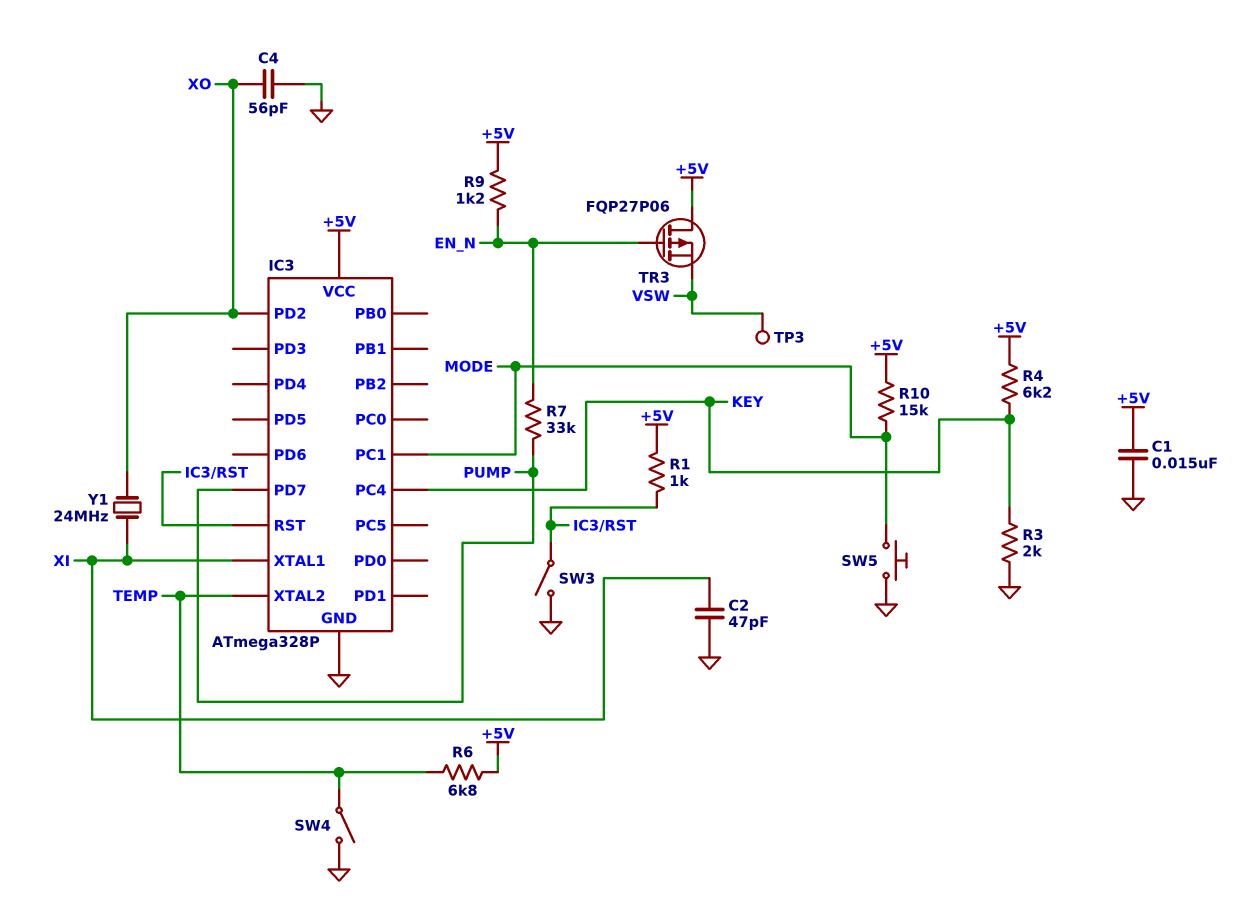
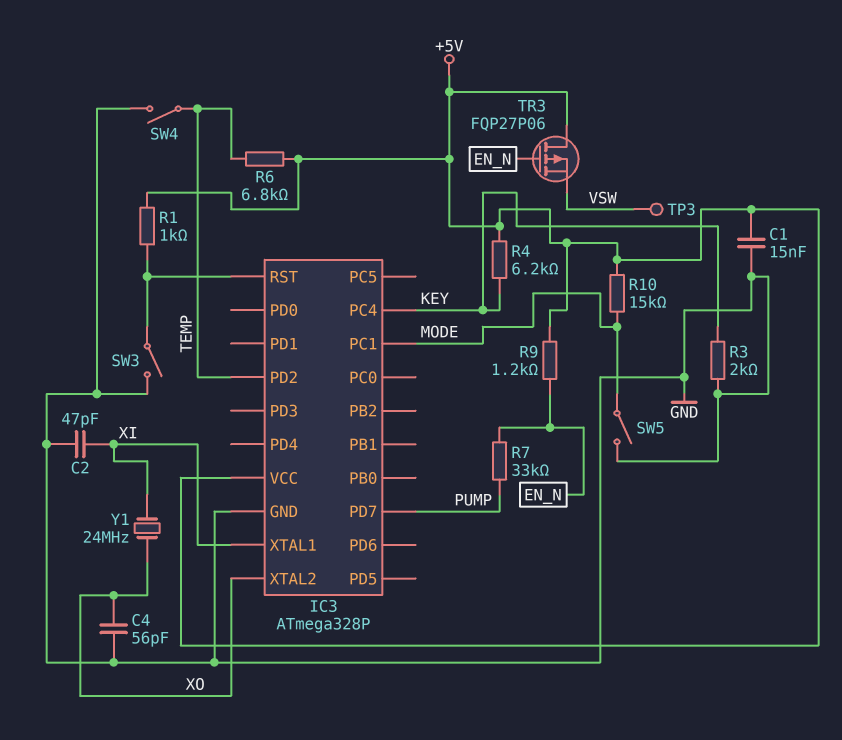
IC3 pin PD2: XO -> TEMP
IC3 pin XTAL2: TEMP -> XO
SW5: button (GND, MODE) -> switch (GND, MODE)

